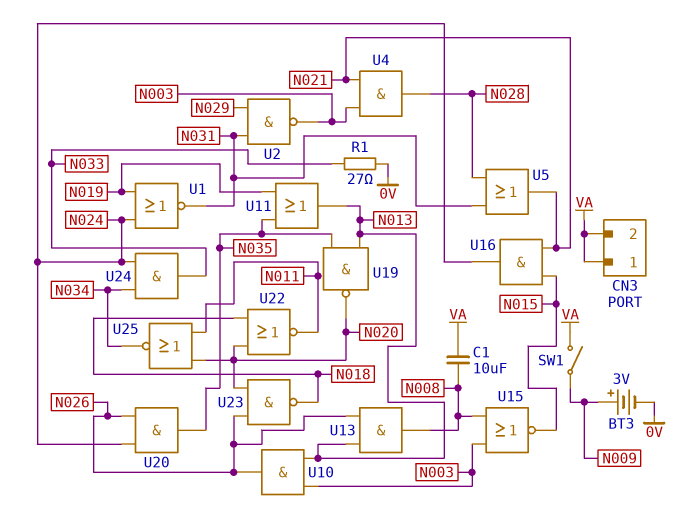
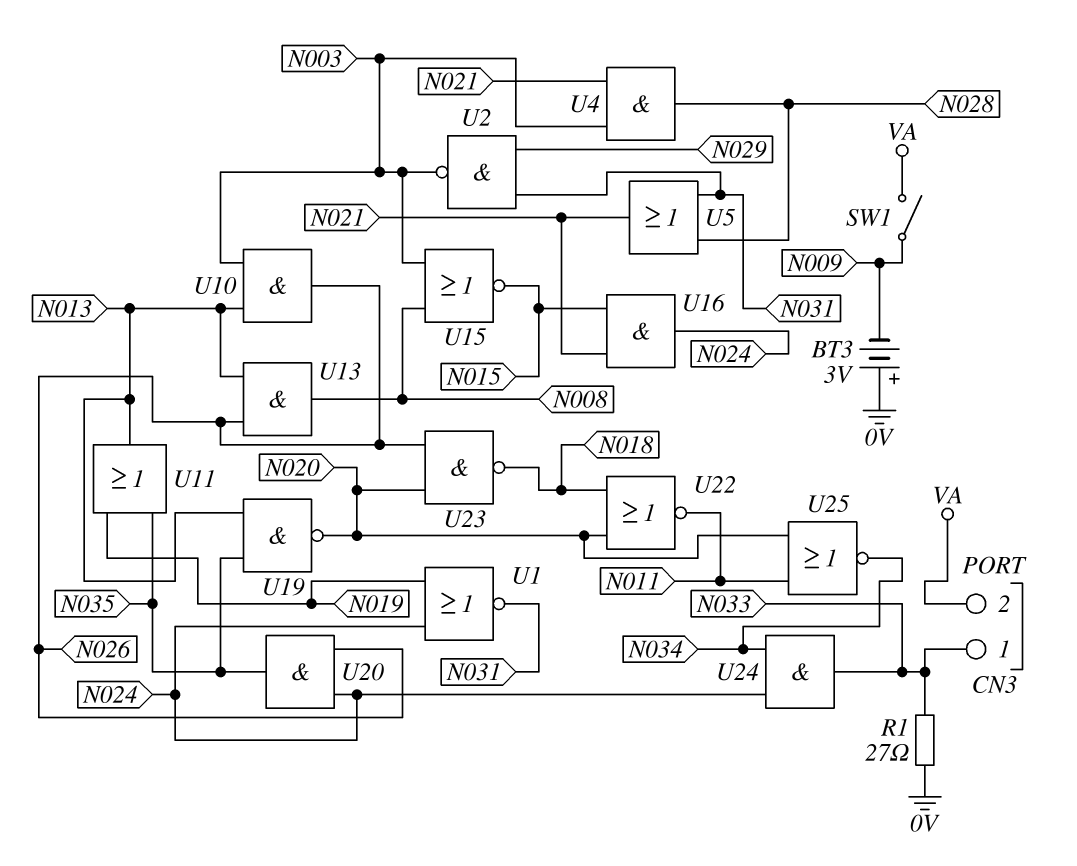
BT3: 3V (plus N009, minus 0V) -> 3V (plus 0V, minus N009)
C1: 10uF (N008, VA) -> none
CN3 pin 1: VA -> N033

